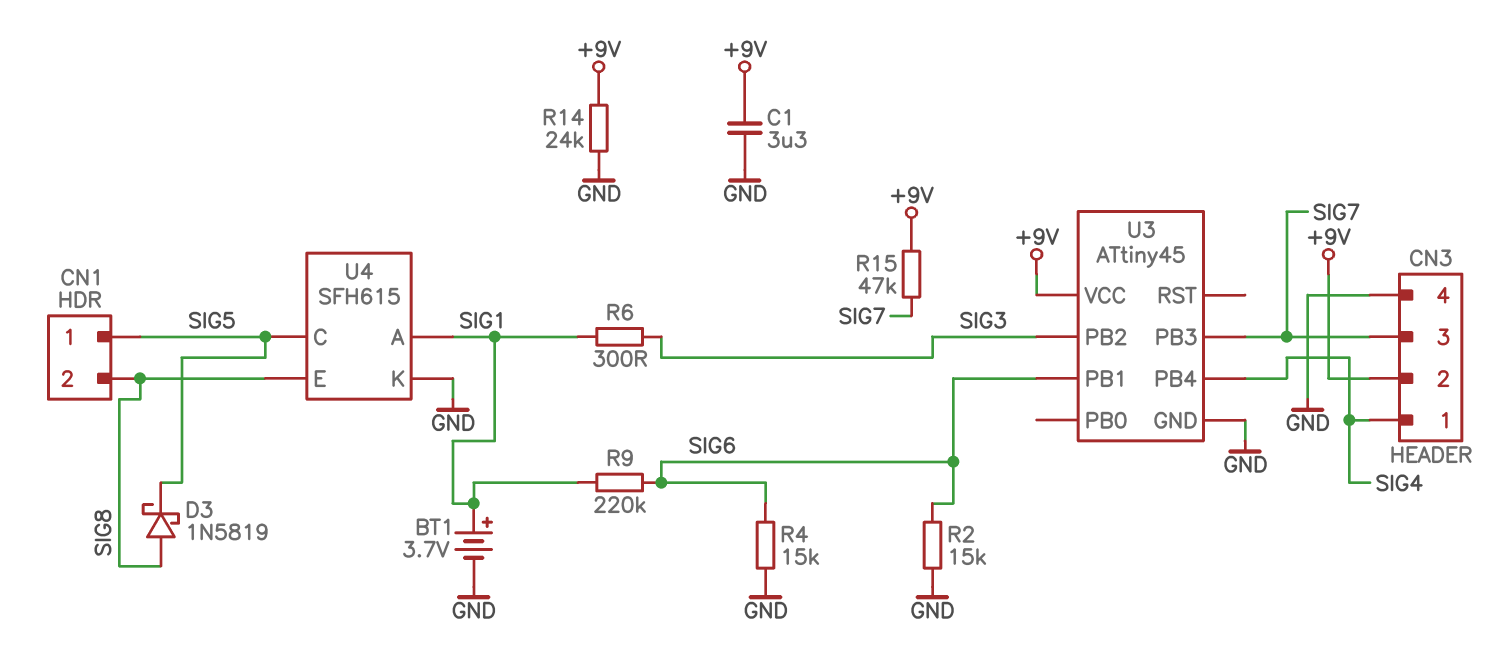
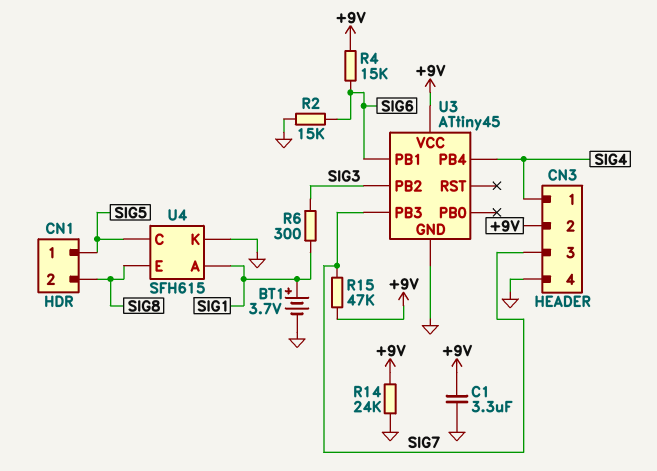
D3: schottky 1N5819 (A SIG8, K SIG5) -> none
R4: 15k (GND, SIG6) -> 15k (+9V, SIG6)
R9: 220k (SIG1, SIG6) -> none

